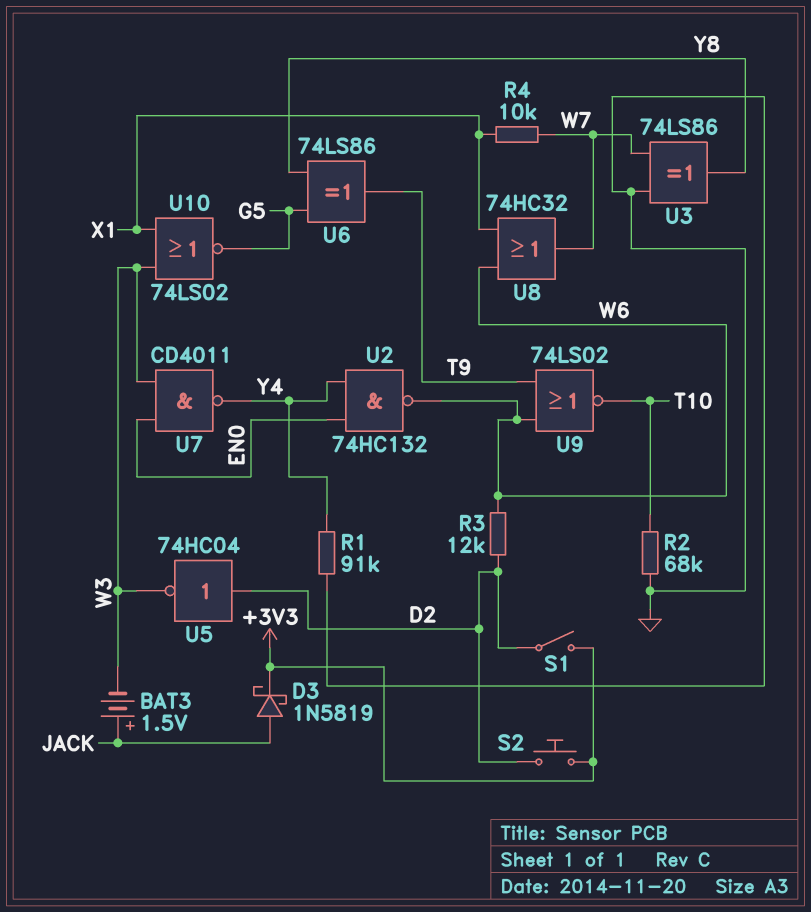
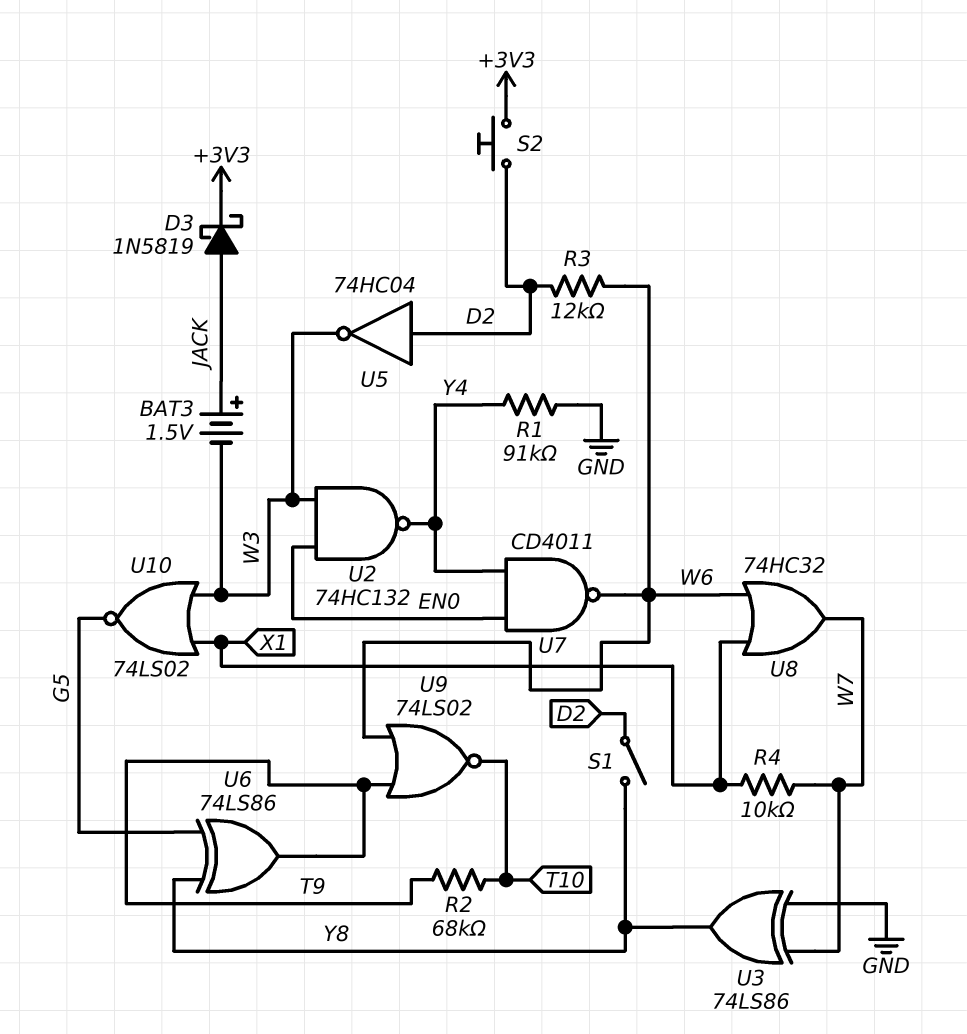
R2: 68k (GND, T10) -> 68k (T9, T10)
S1: switch (+3V3, D2) -> switch (D2, Y8)
U2: NAND 74HC132 (in EN0, in Y4, out W6) -> NAND 74HC132 (in EN0, in W3, out Y4)
U7: NAND CD4011 (in EN0, in W3, out Y4) -> NAND CD4011 (in EN0, in Y4, out W6)

